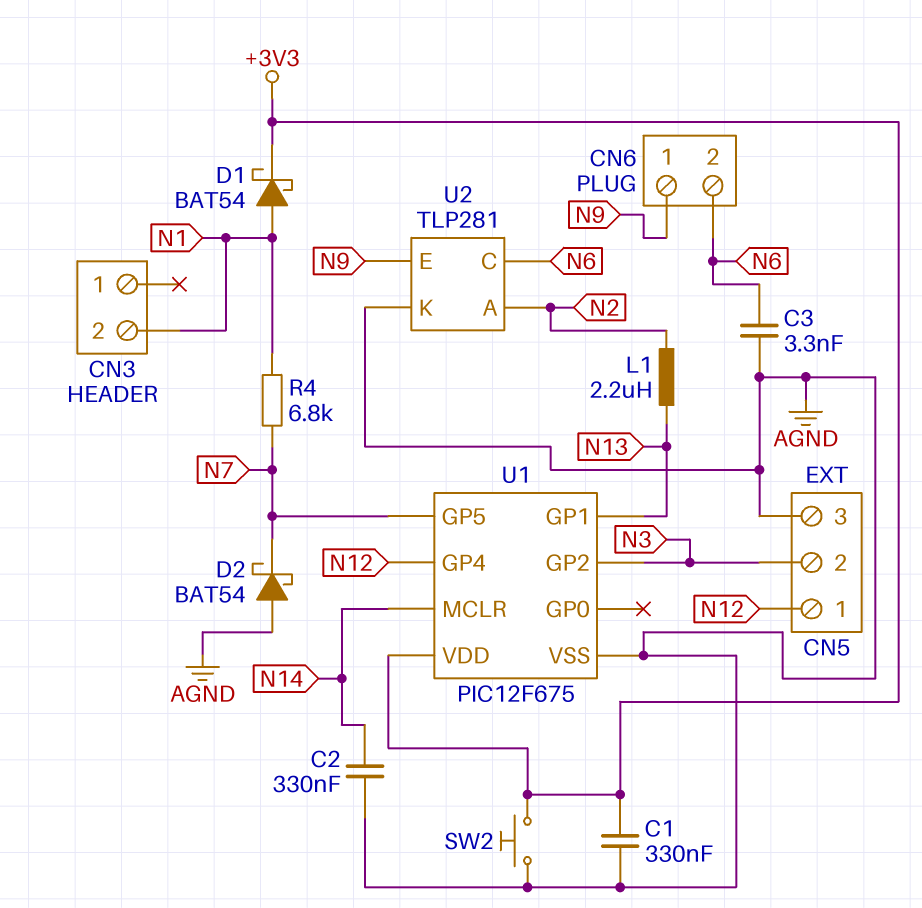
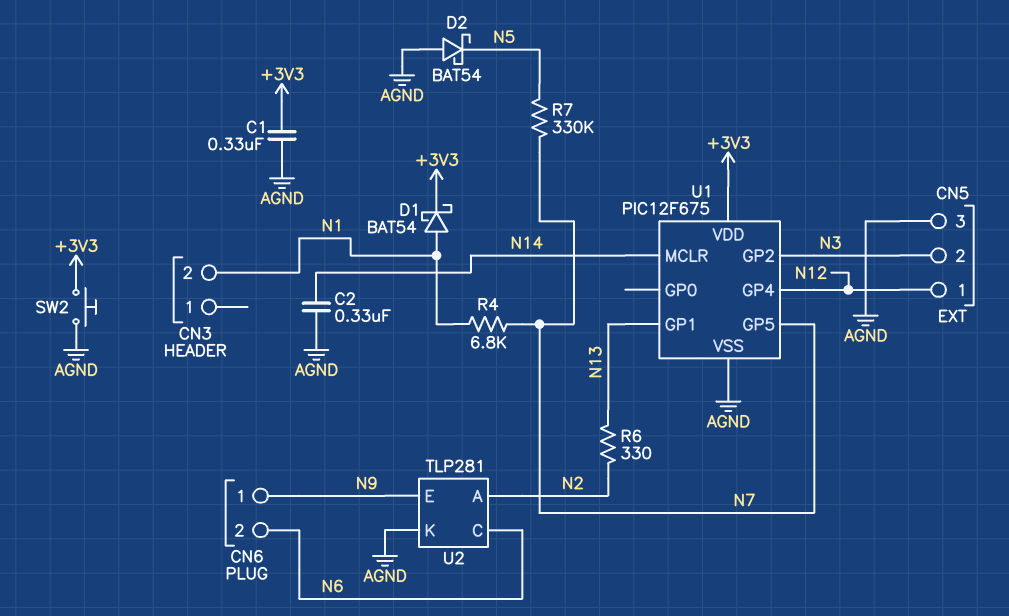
C3: 3.3nF (AGND, N6) -> none
D2: schottky BAT54 (A AGND, K N7) -> schottky BAT54 (A AGND, K N5)
L1: 2.2uH (N2, N13) -> none
R6: none -> 330 (N2, N13)
R7: none -> 330k (N5, N7)

